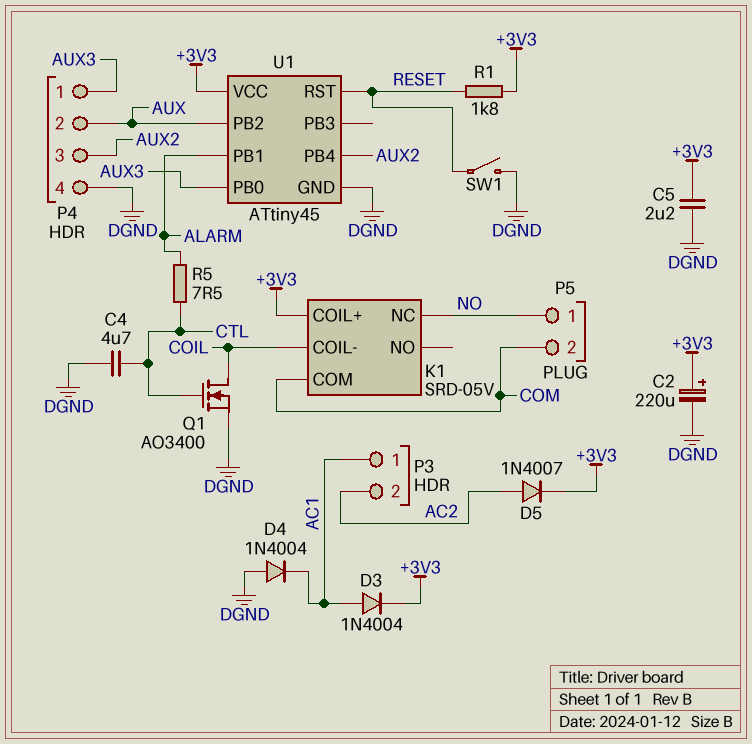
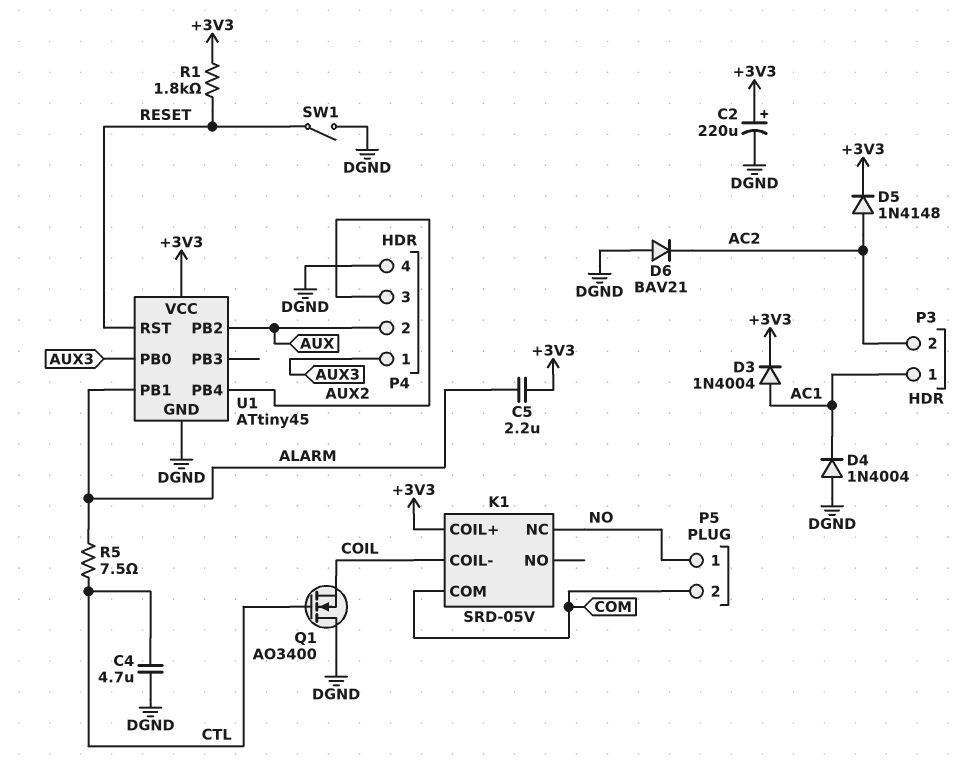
C5: 2.2uF (+3V3, DGND) -> 2.2uF (+3V3, ALARM)
D5: diode 1N4007 (A AC2, K +3V3) -> diode 1N4148 (A AC2, K +3V3)
D6: none -> diode BAV21 (A DGND, K AC2)
Q1: NMOS AO3400 (G CTL, D COIL, S DGND) -> NMOS AO3400 (G CTL, D DGND, S COIL)

